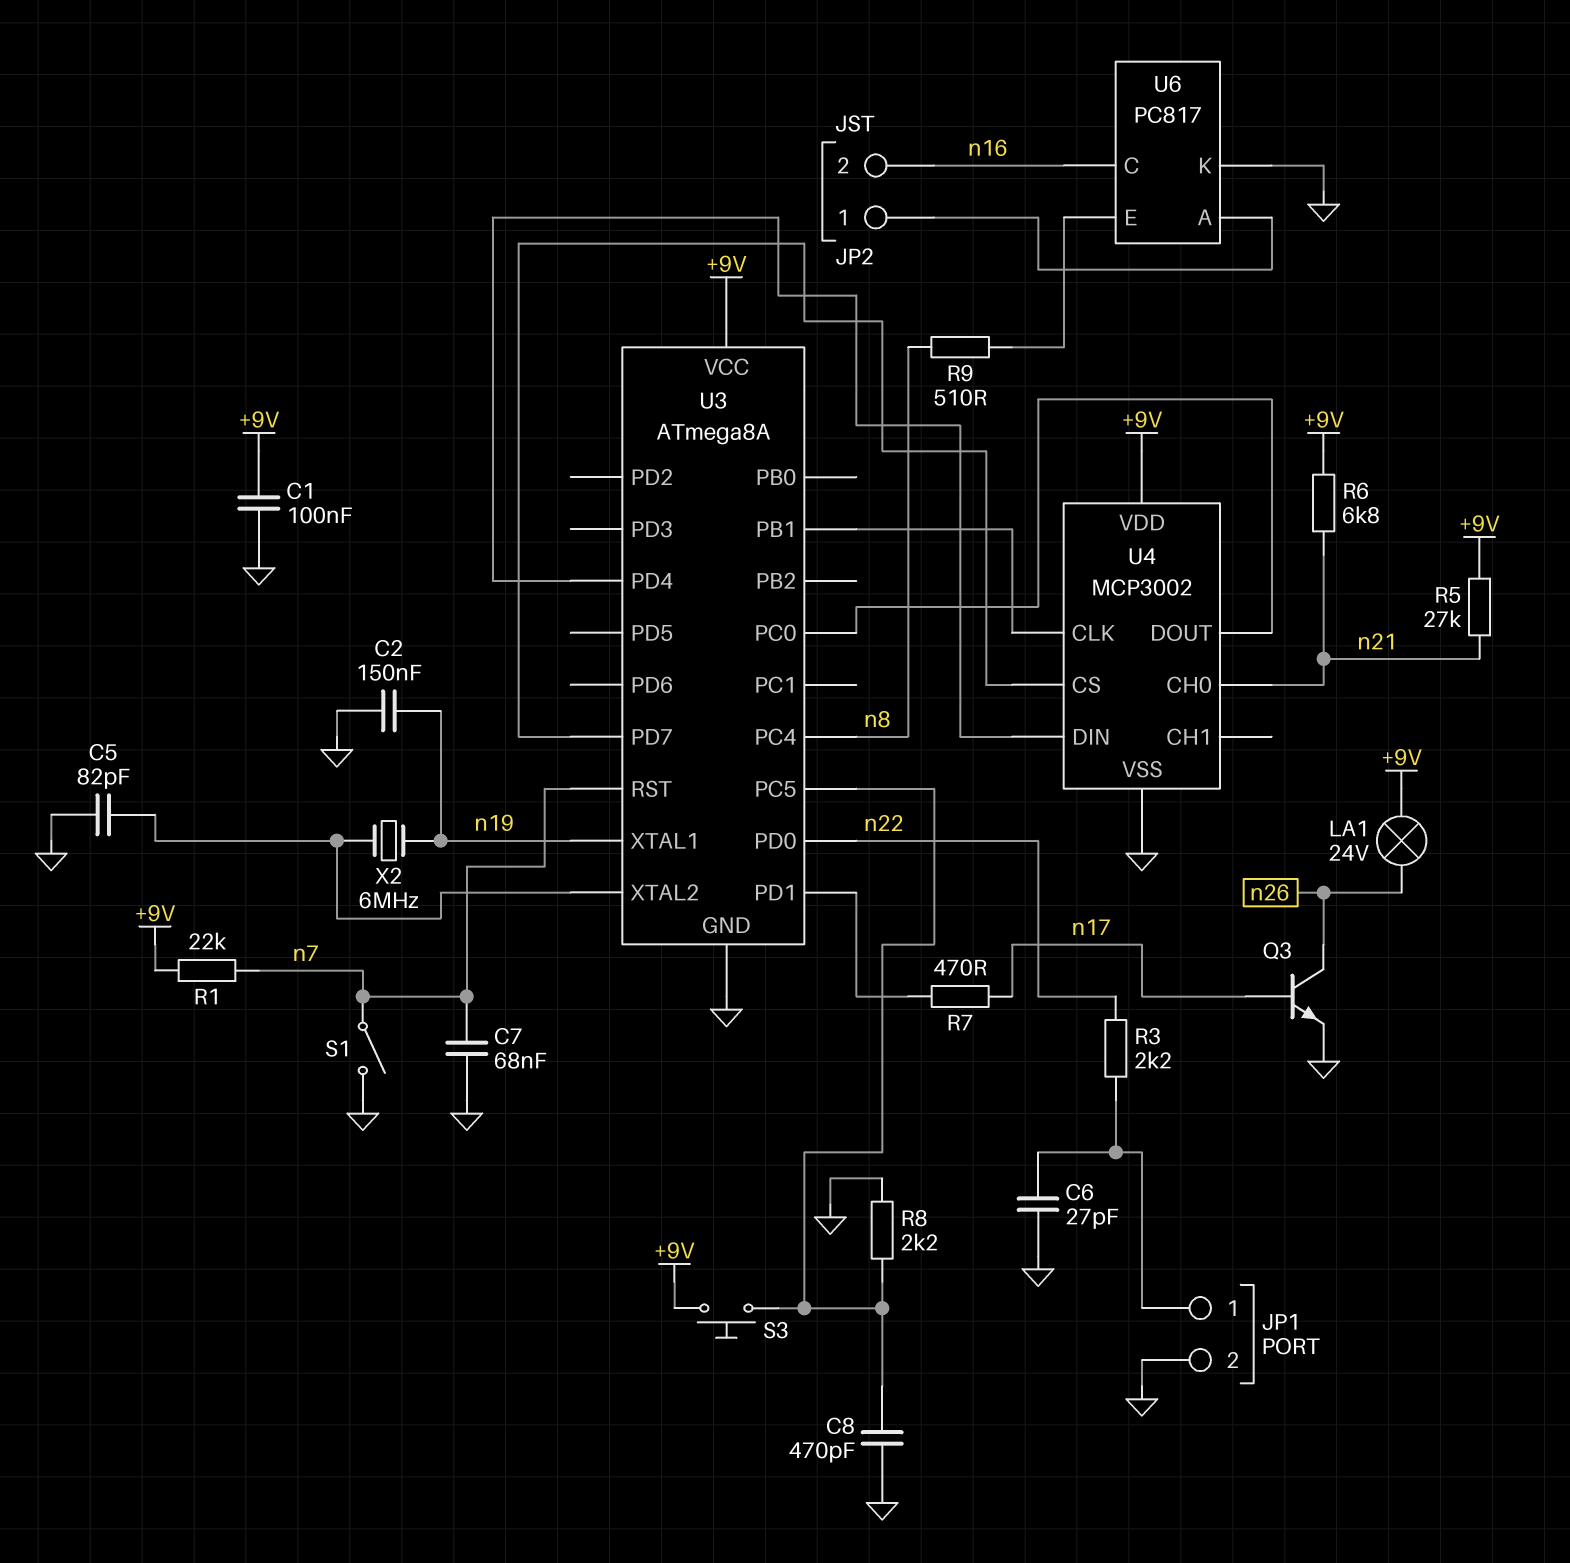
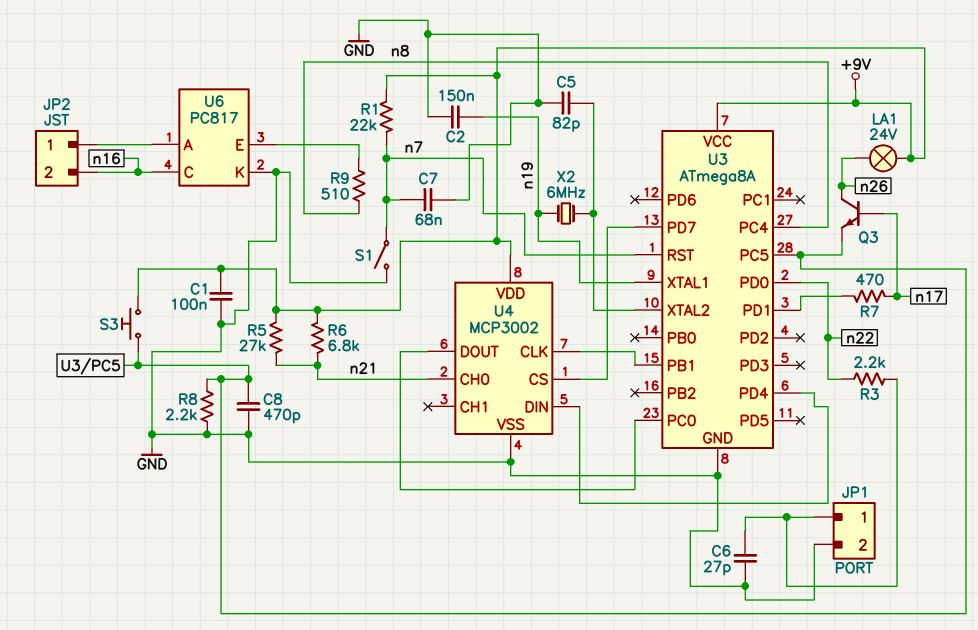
Q3: NPN (B n17, C n26, E GND) -> NPN (B n17, C n26, E U3/PC5)

